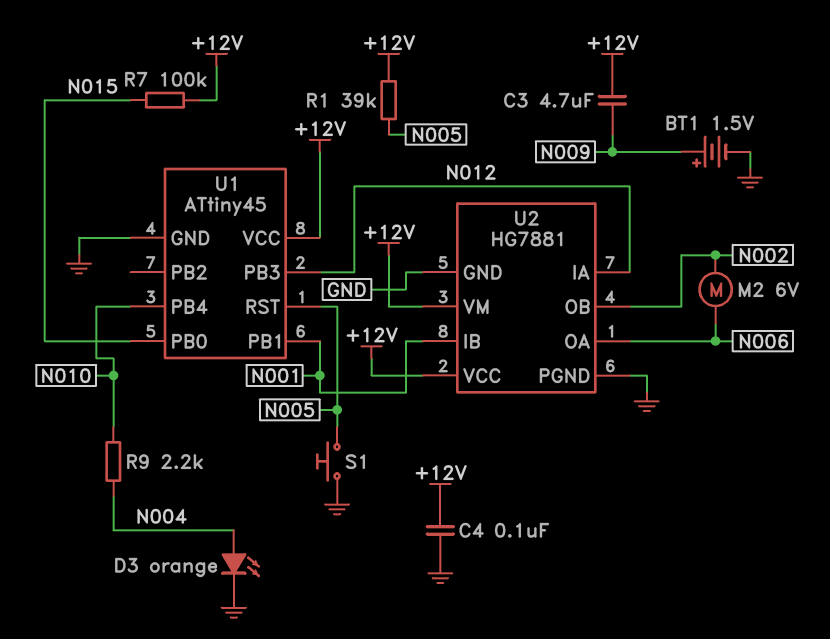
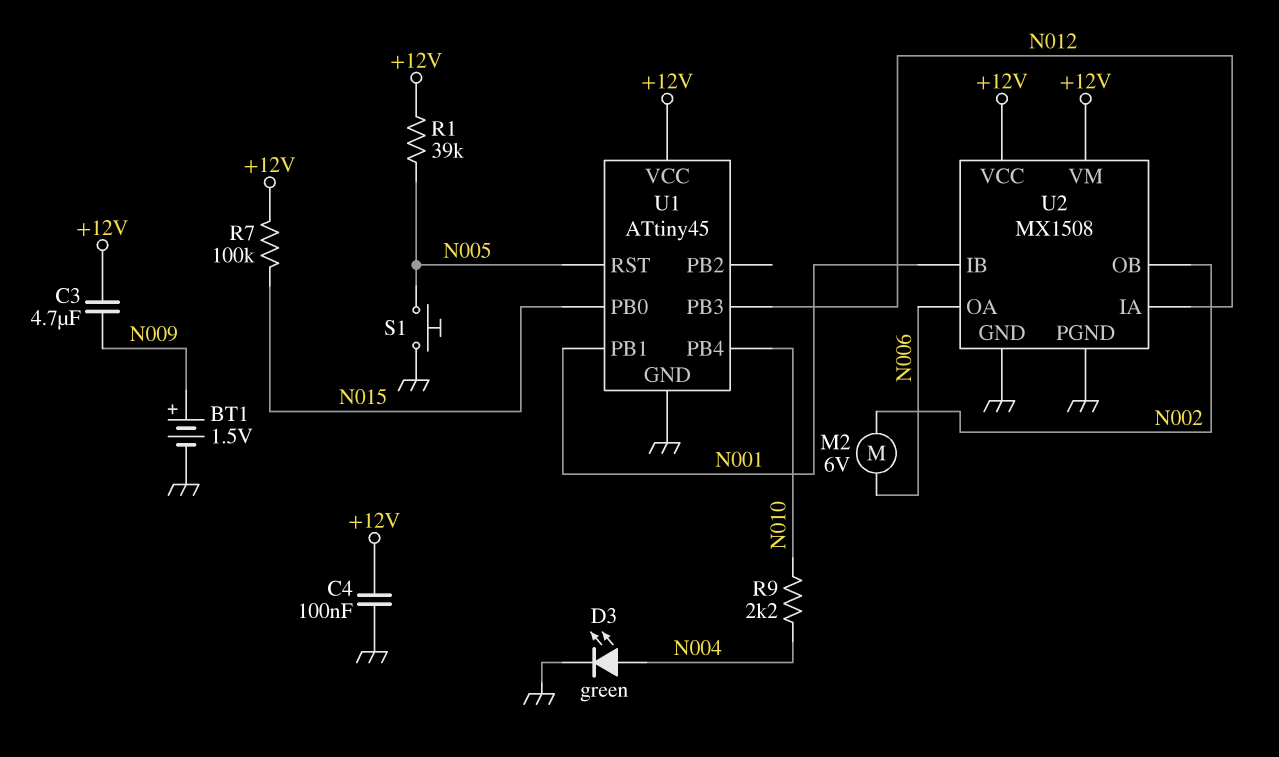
D3: LED orange (A N004, K GND) -> LED green (A N004, K GND)
U2: HG7881 -> MX1508

